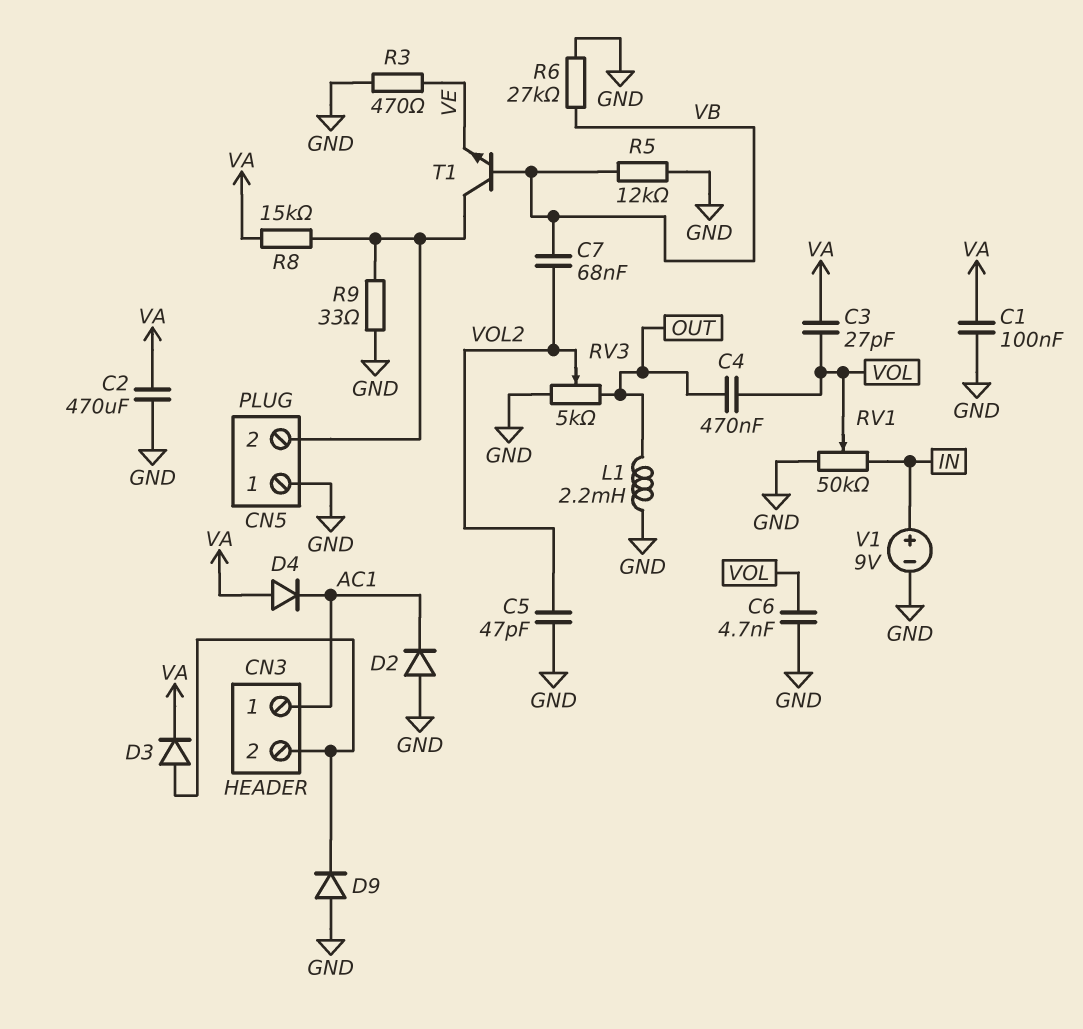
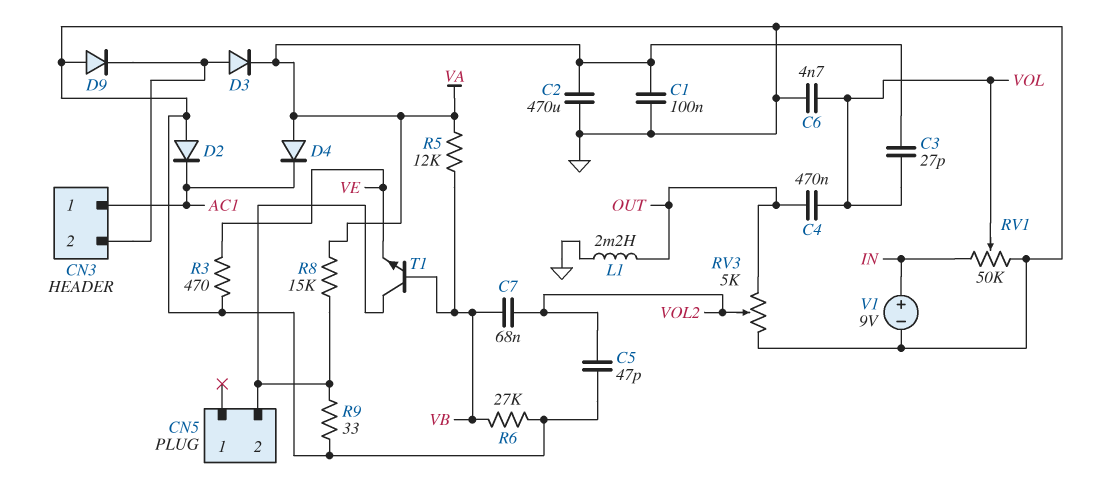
CN5 pin 1: GND -> none
R5: 12k (GND, VB) -> 12k (VA, VB)

